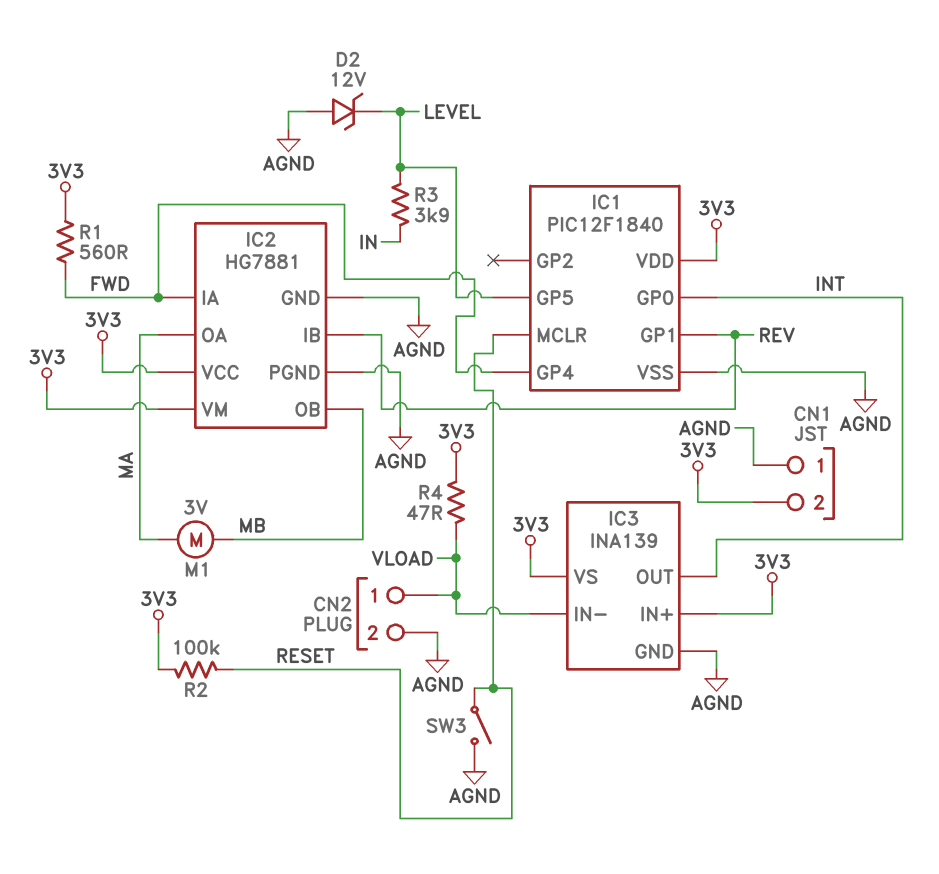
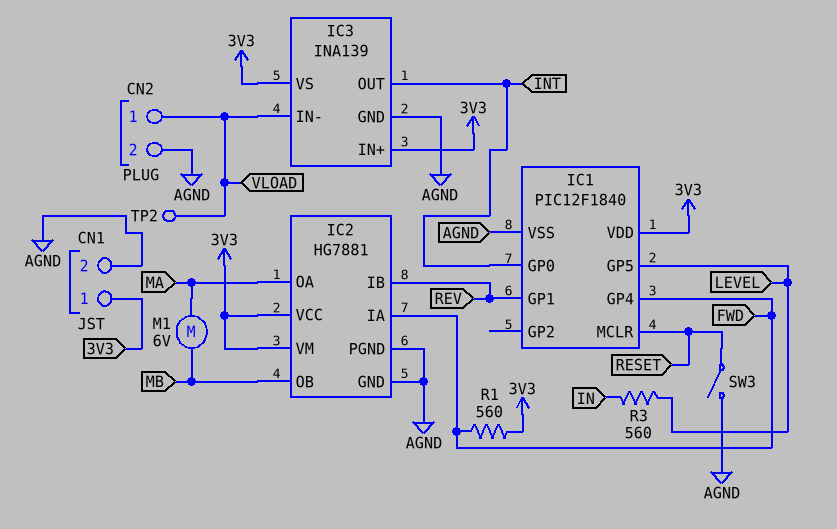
CN1 pin 1: AGND -> 3V3
CN1 pin 2: 3V3 -> AGND
D2: zener 12V (A AGND, K LEVEL) -> none
M1: motor 3V (MA, MB) -> motor 6V (MA, MB)
R2: 100k (3V3, RESET) -> none
R3: 3.9k (IN, LEVEL) -> 560 (IN, LEVEL)
R4: 47 (3V3, VLOAD) -> none
TP2: none -> test point (VLOAD)

